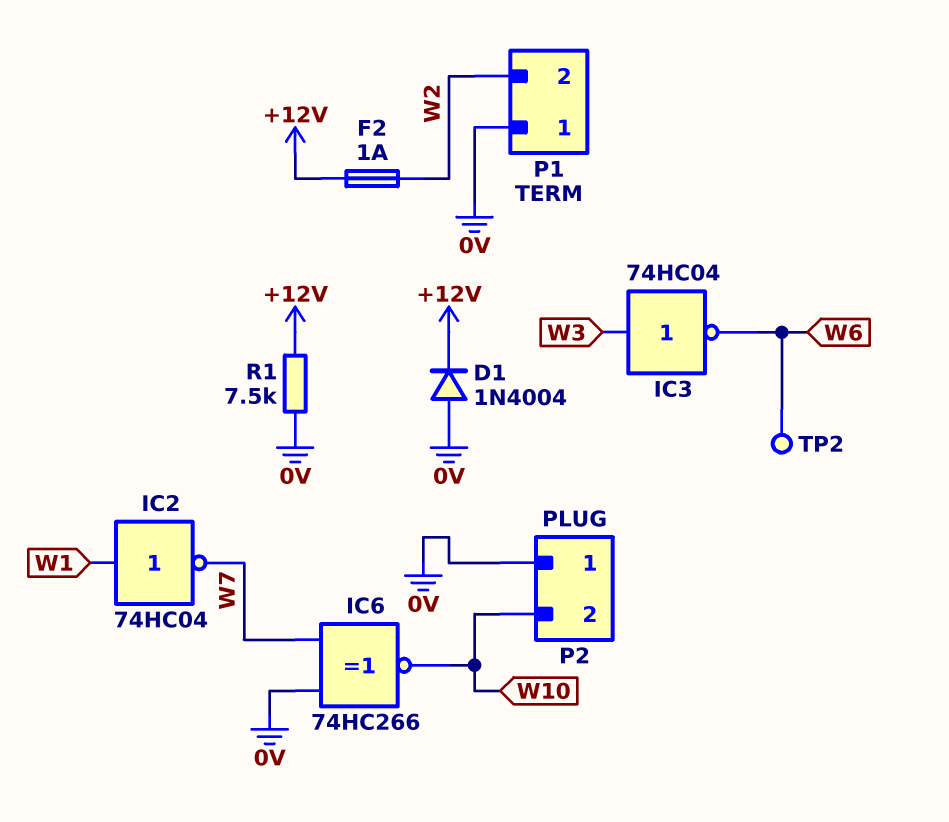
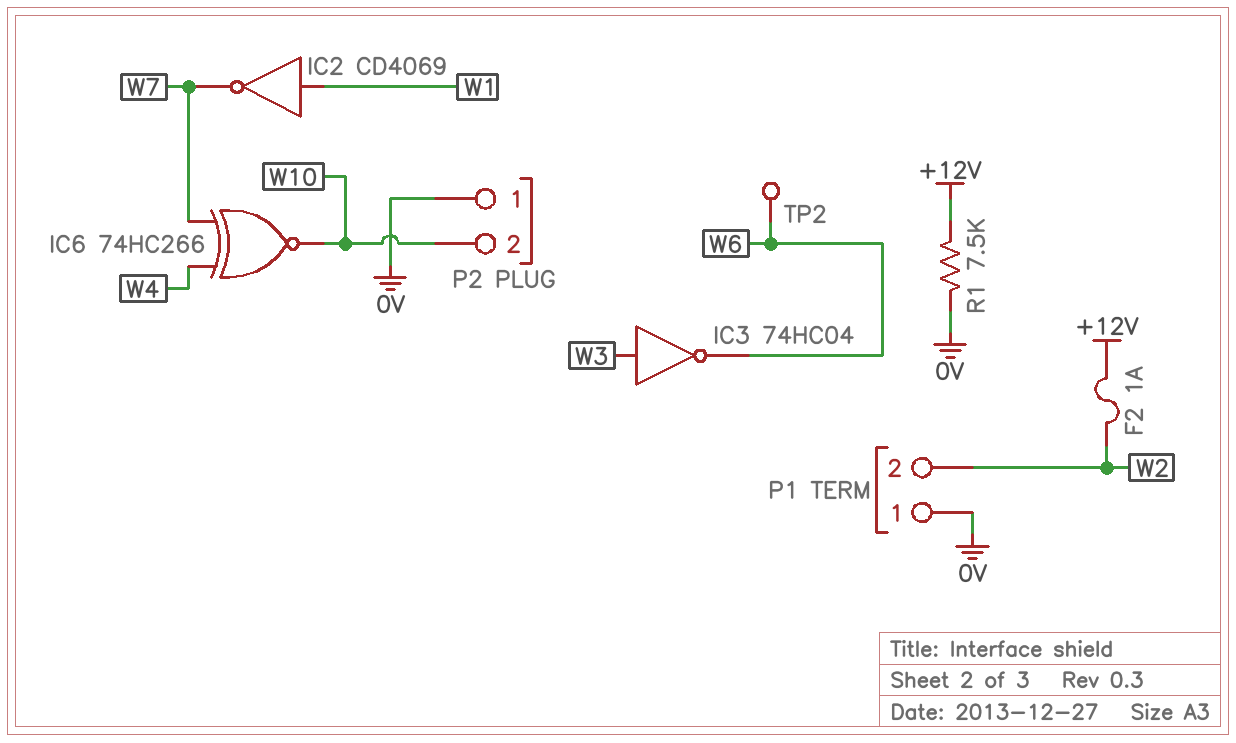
D1: diode 1N4004 (A 0V, K +12V) -> none
IC2: NOT 74HC04 (in W1, out W7) -> NOT CD4069 (in W1, out W7)
IC6: XNOR 74HC266 (in 0V, in W7, out W10) -> XNOR 74HC266 (in W4, in W7, out W10)

